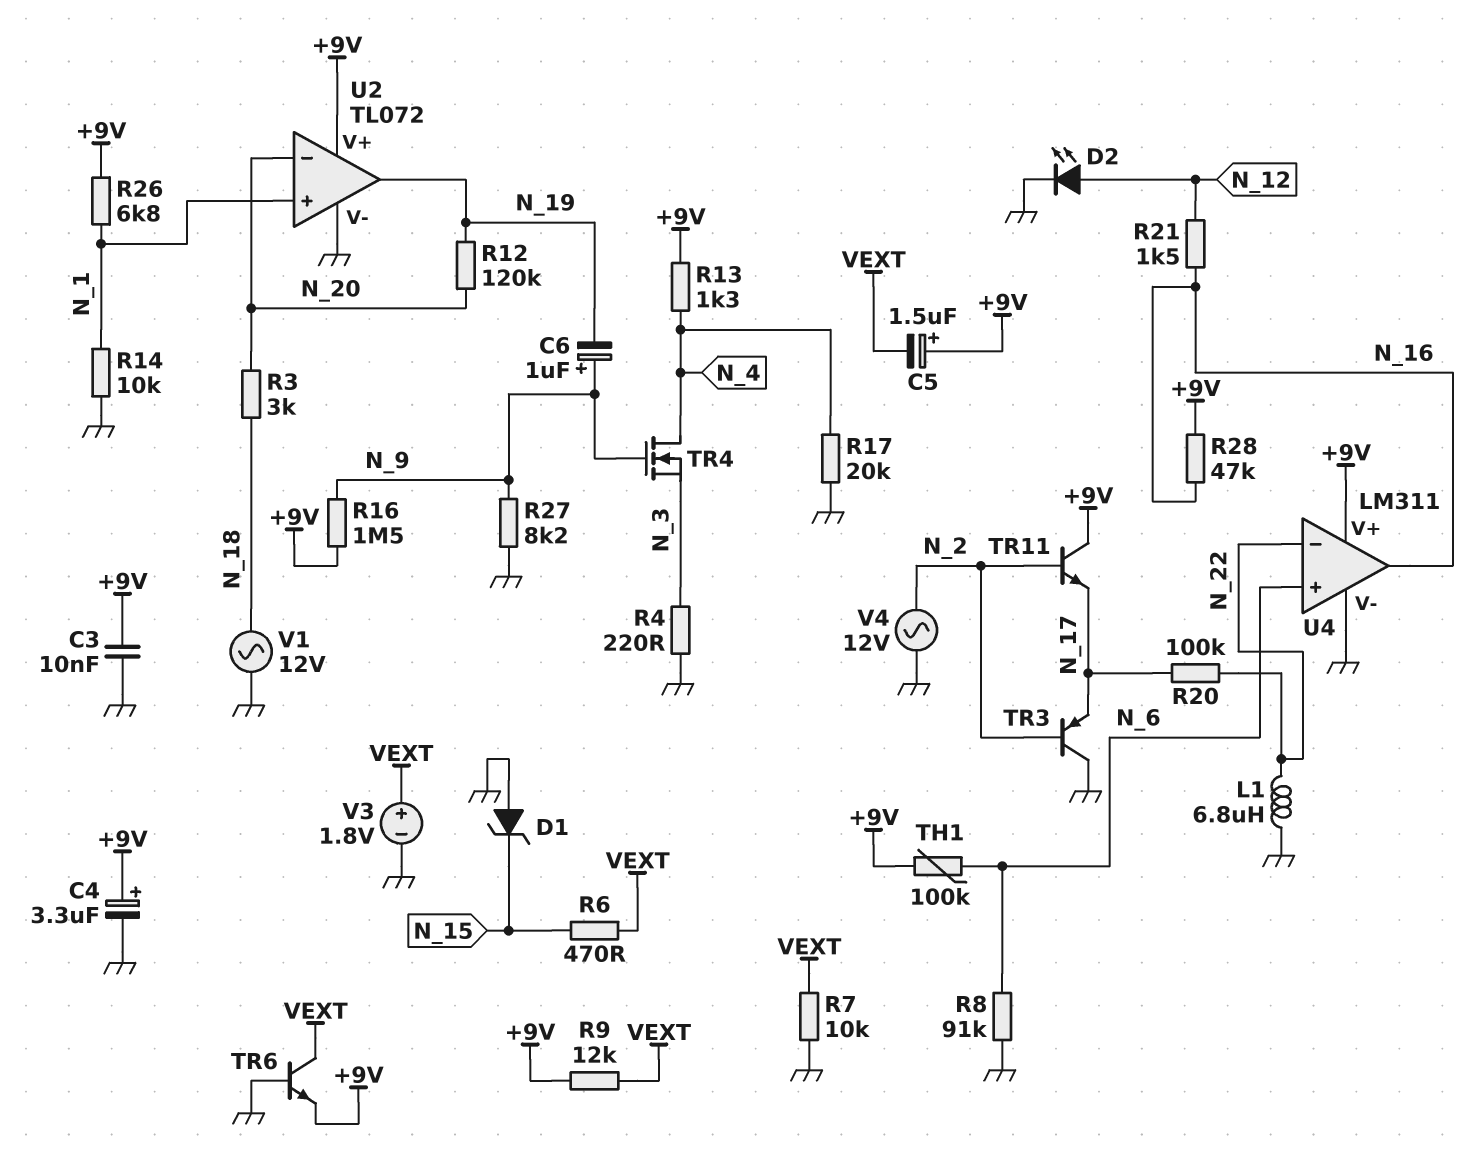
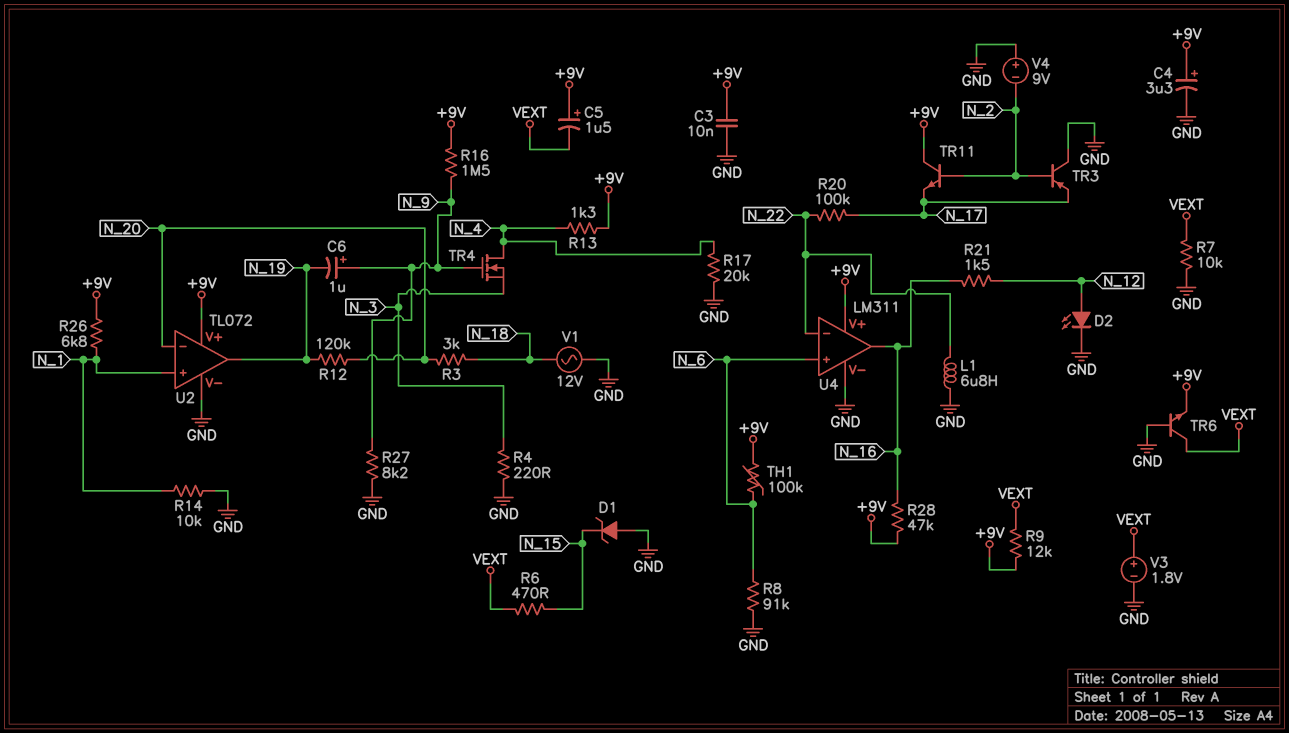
V4: AC 12V (GND, N_2) -> 9V (plus GND, minus N_2)

